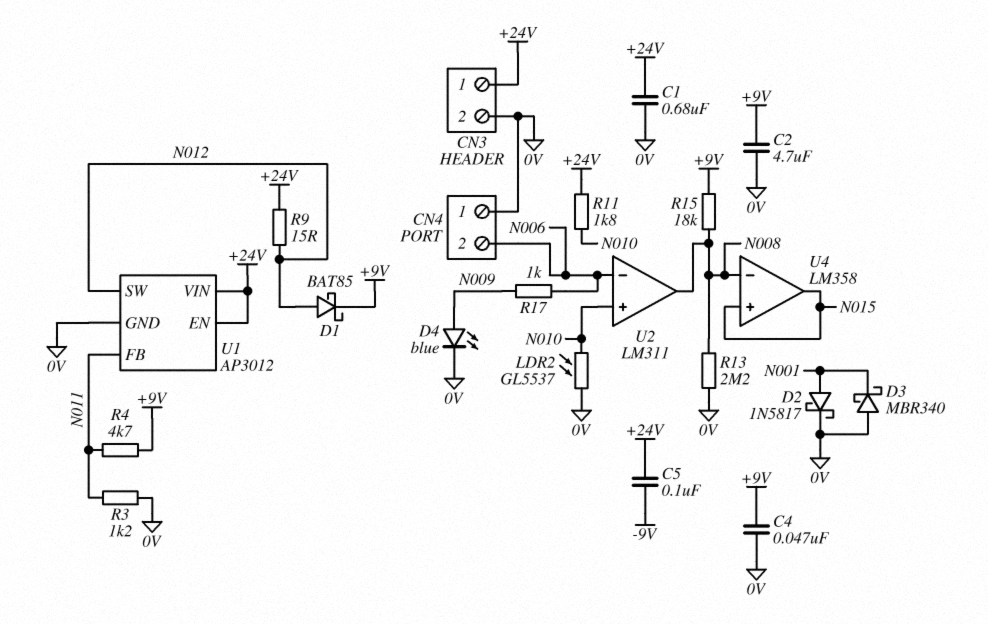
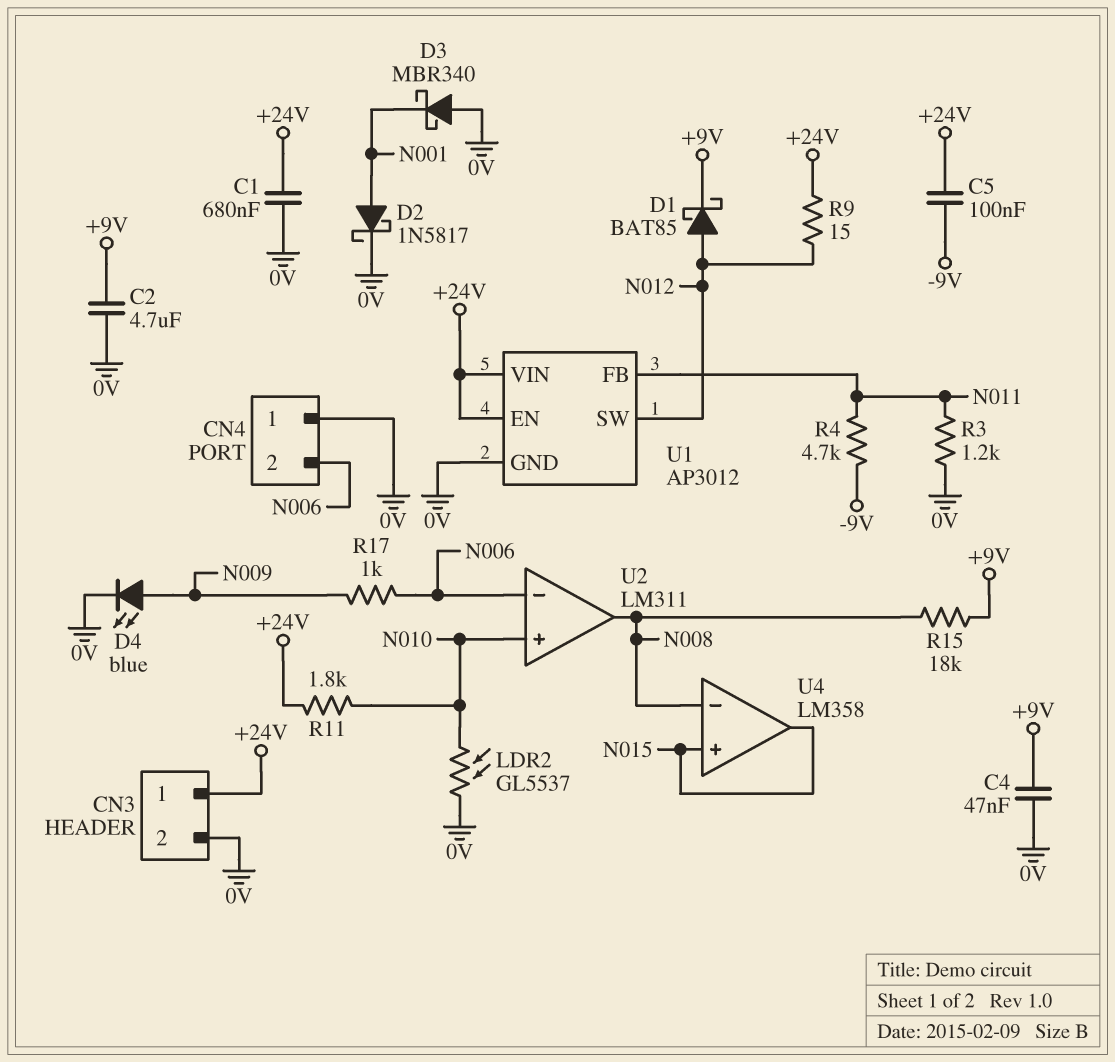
R4: 4.7k (+9V, N011) -> 4.7k (-9V, N011)
R13: 2.2M (0V, N008) -> none

